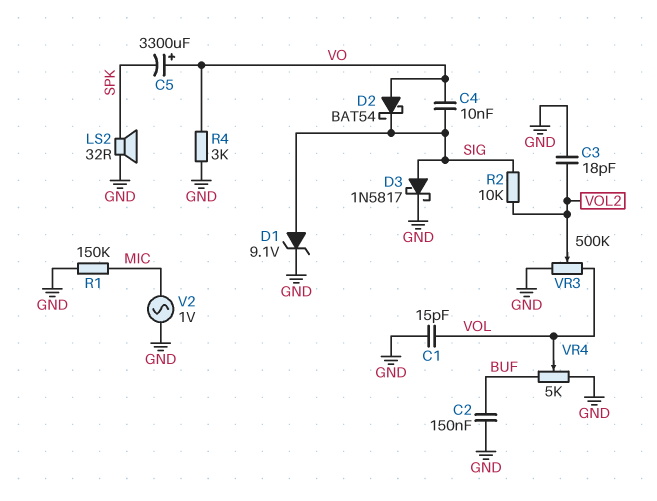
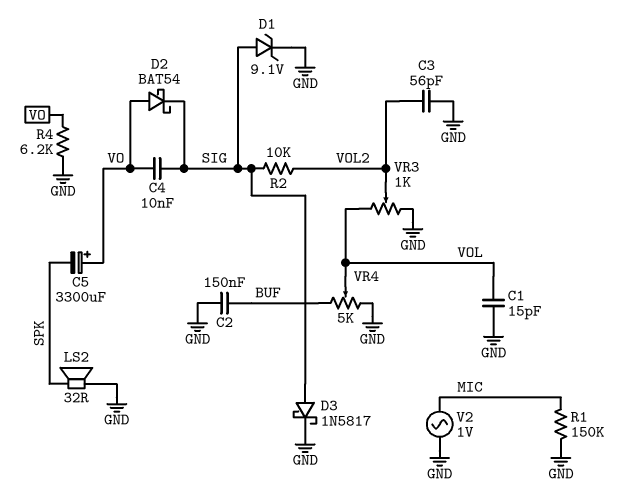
C3: 18pF (GND, VOL2) -> 56pF (GND, VOL2)
R4: 3k (GND, VO) -> 6.2k (GND, VO)
VR3: 500k (GND, VOL, wiper VOL2) -> 1k (GND, VOL, wiper VOL2)

